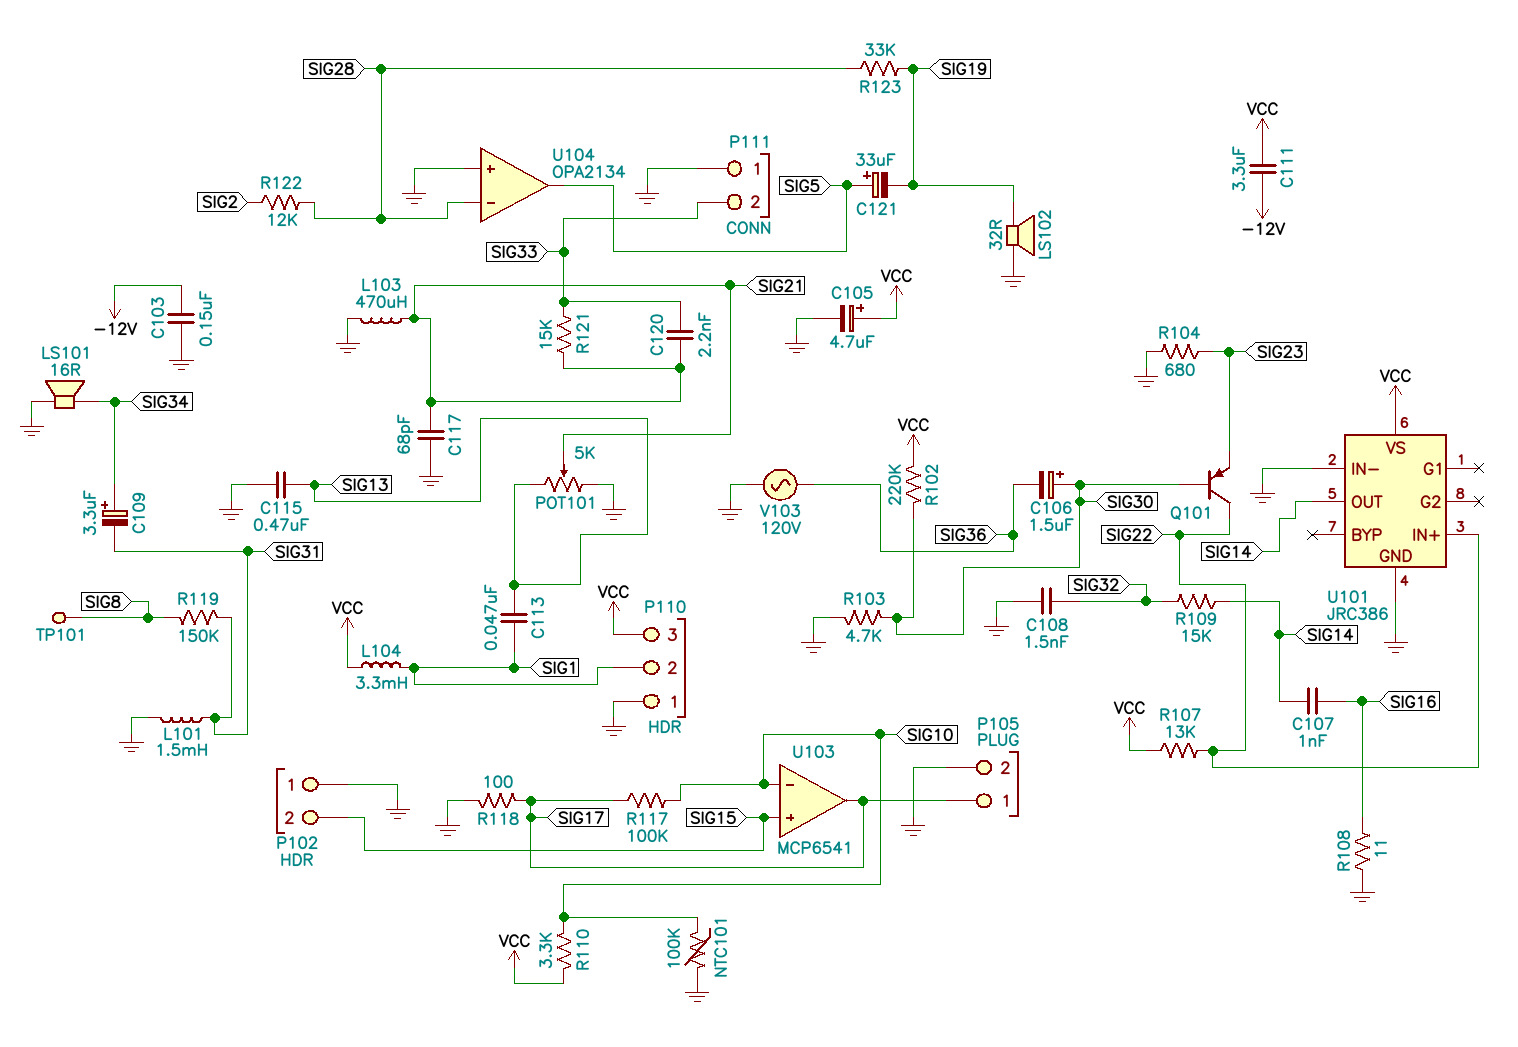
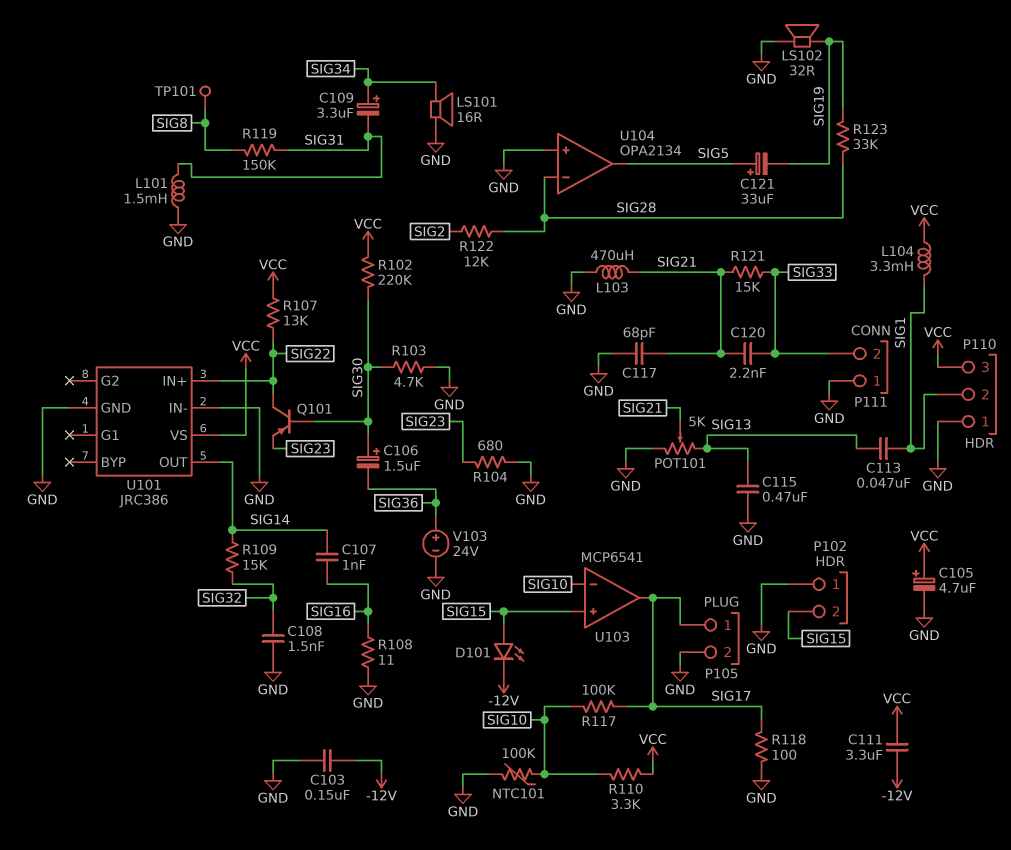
D101: none -> LED (A SIG15, K -12V)
V103: AC 120V (GND, SIG36) -> 24V (plus SIG36, minus GND)

